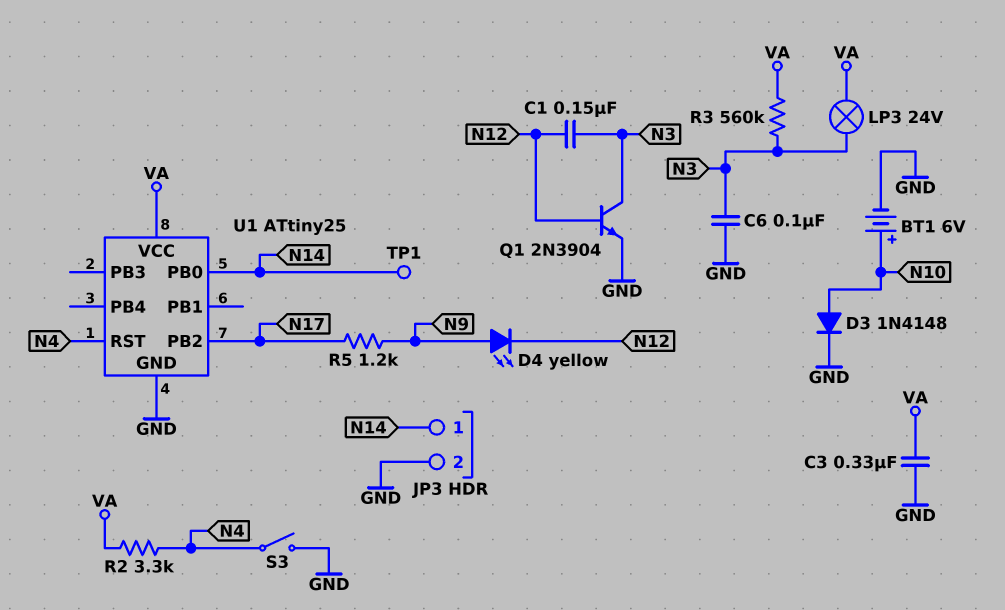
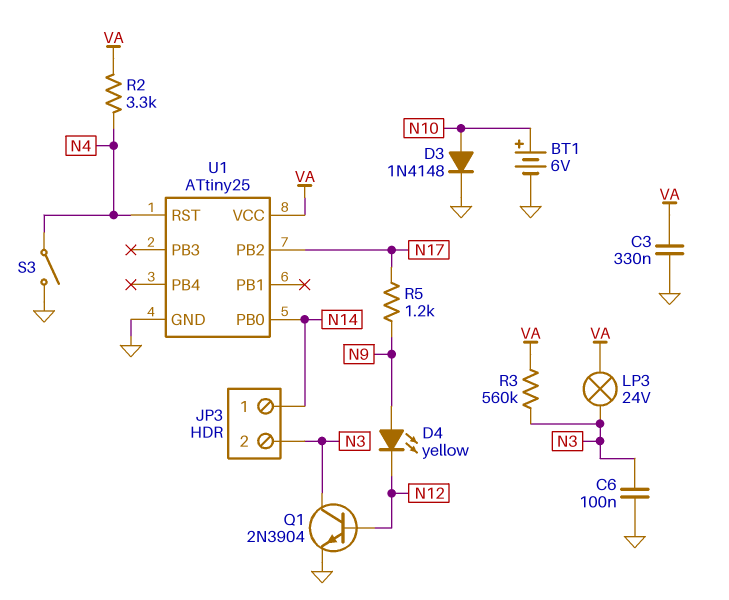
C1: 150nF (N3, N12) -> none
JP3 pin 2: GND -> N3
TP1: test point (N14) -> none

